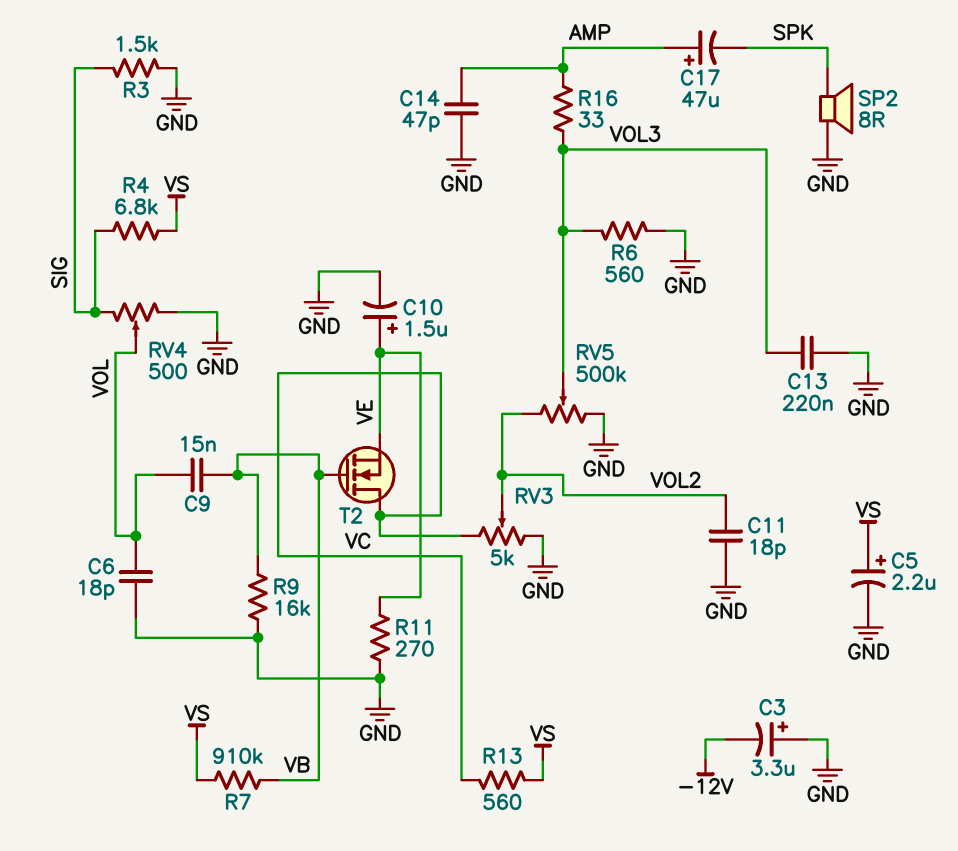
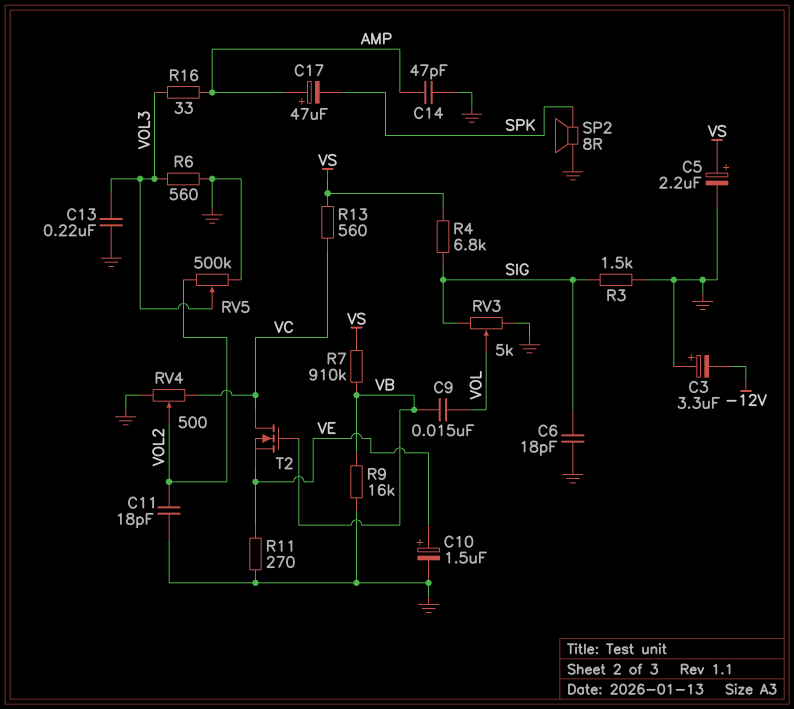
C6: 18pF (GND, VOL) -> 18pF (GND, SIG)
RV3: 5k (GND, VC, wiper VOL2) -> 5k (GND, SIG, wiper VOL)
RV4: 500 (GND, SIG, wiper VOL) -> 500 (GND, VC, wiper VOL2)

